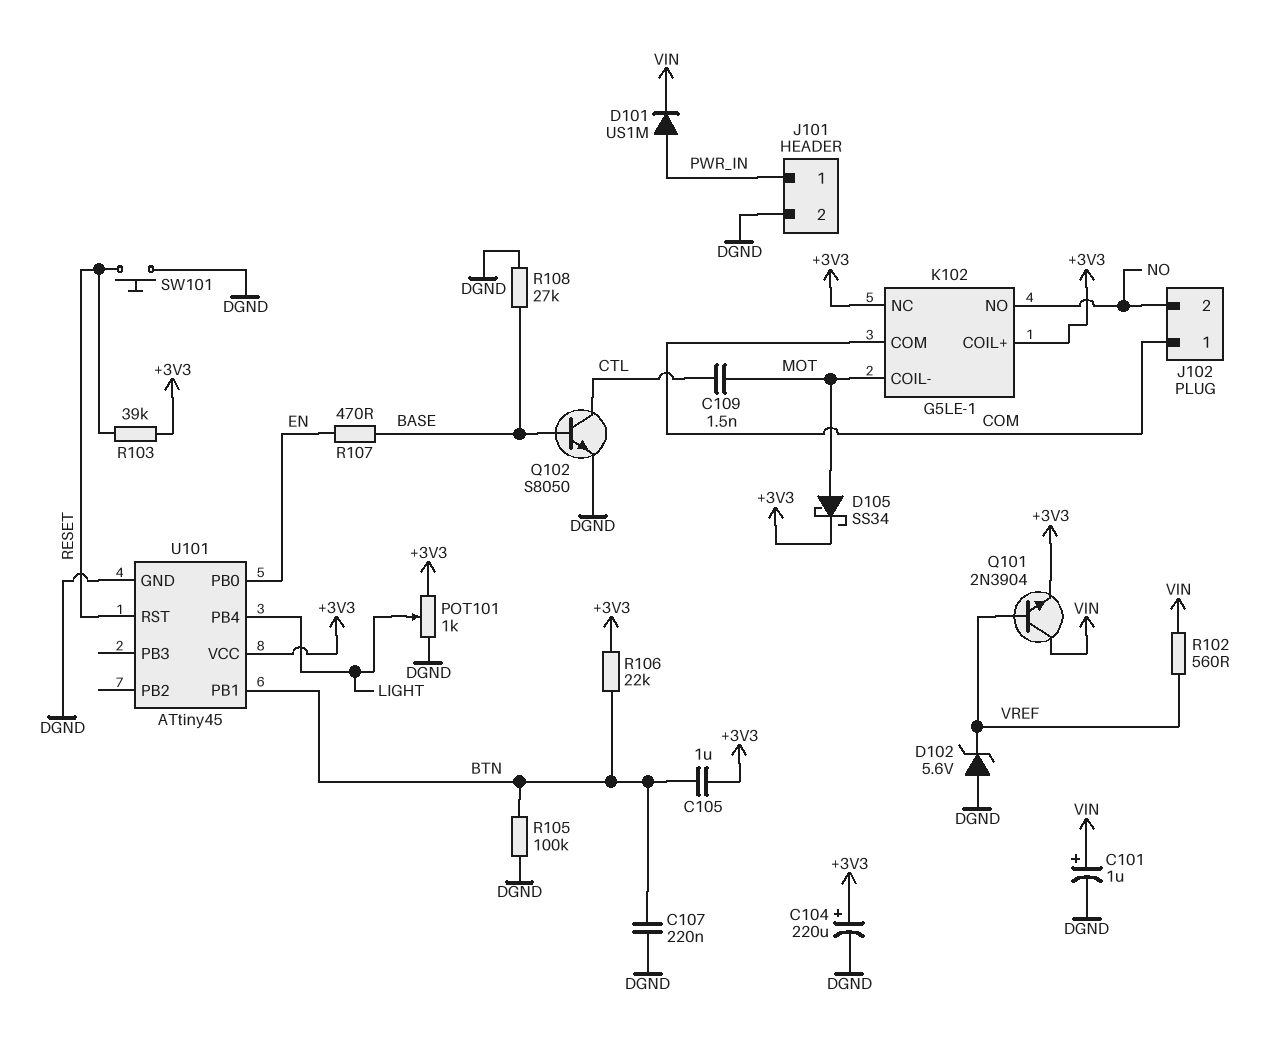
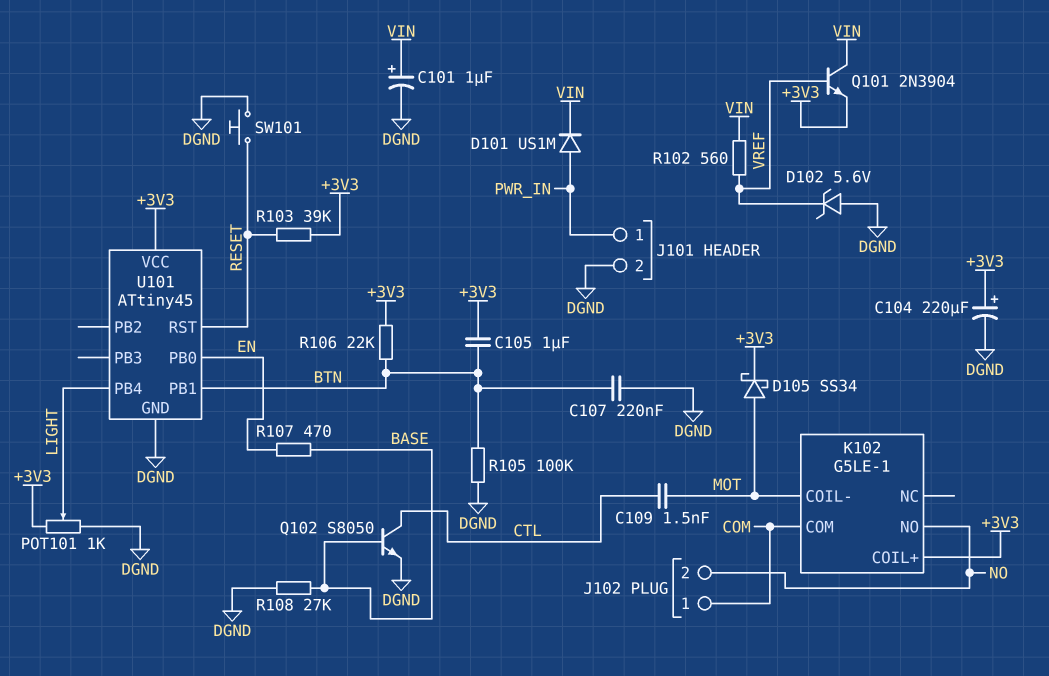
K102 pin NC: +3V3 -> none

